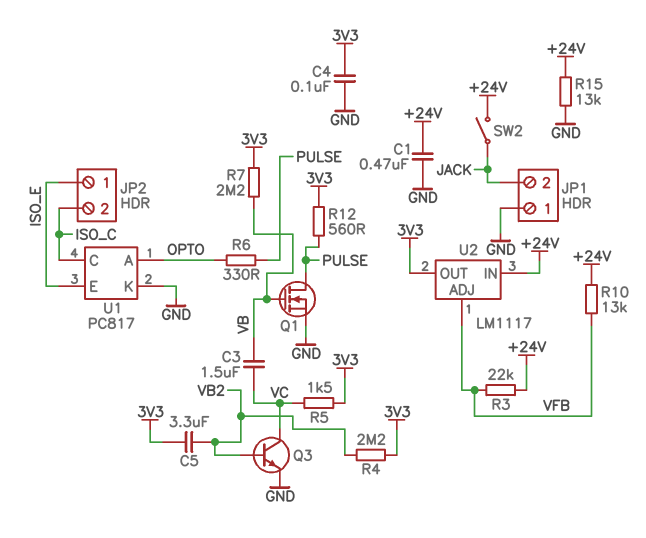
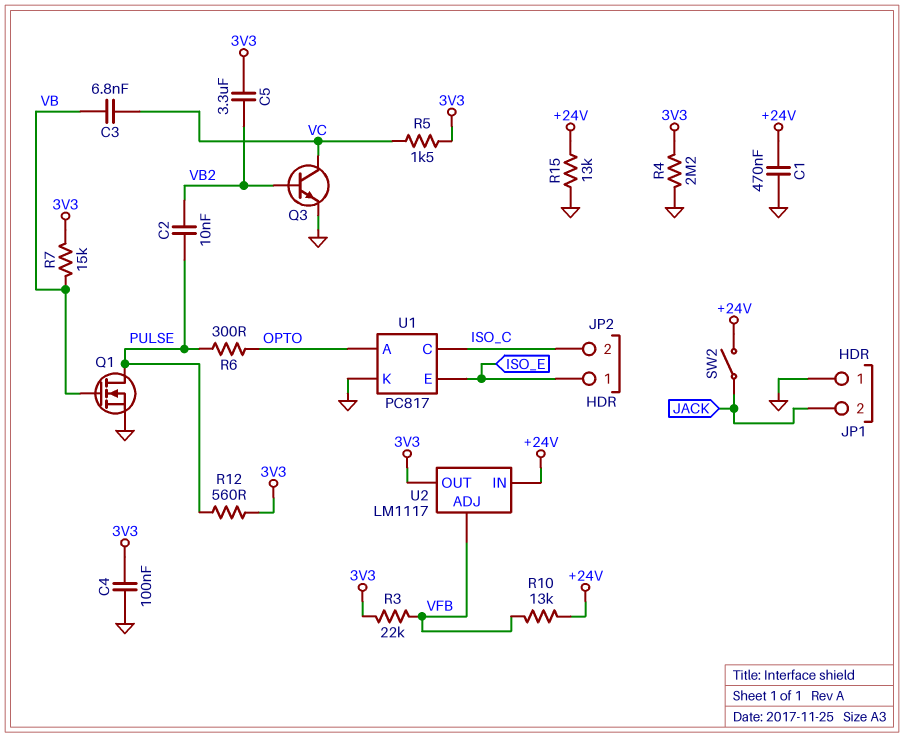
C2: none -> 10nF (PULSE, VB2)
C3: 1.5uF (VB, VC) -> 6.8nF (VB, VC)
R3: 22k (+24V, VFB) -> 22k (3V3, VFB)
R4: 2.2M (3V3, VB2) -> 2.2M (3V3, GND)
R6: 330 (OPTO, PULSE) -> 300 (OPTO, PULSE)
R7: 2.2M (3V3, VB) -> 15k (3V3, VB)

